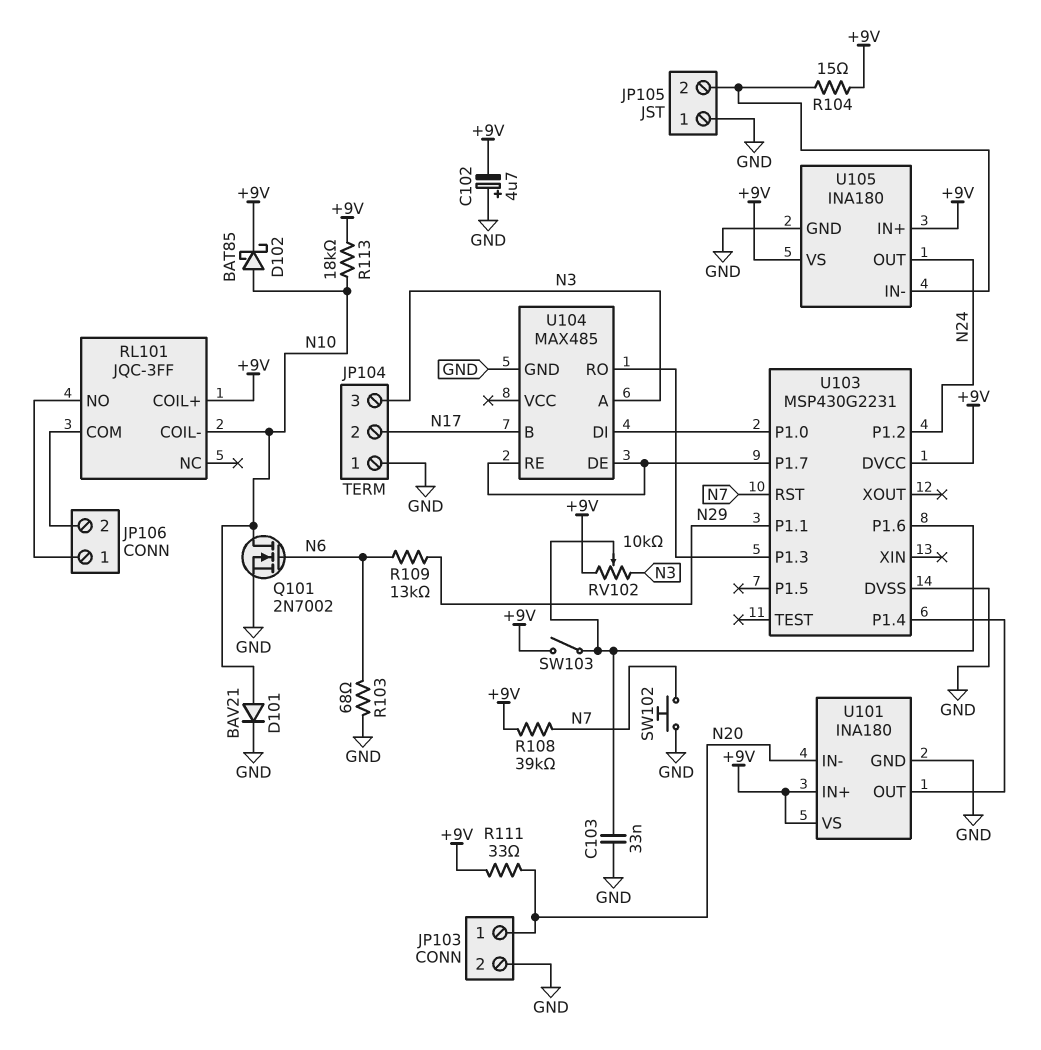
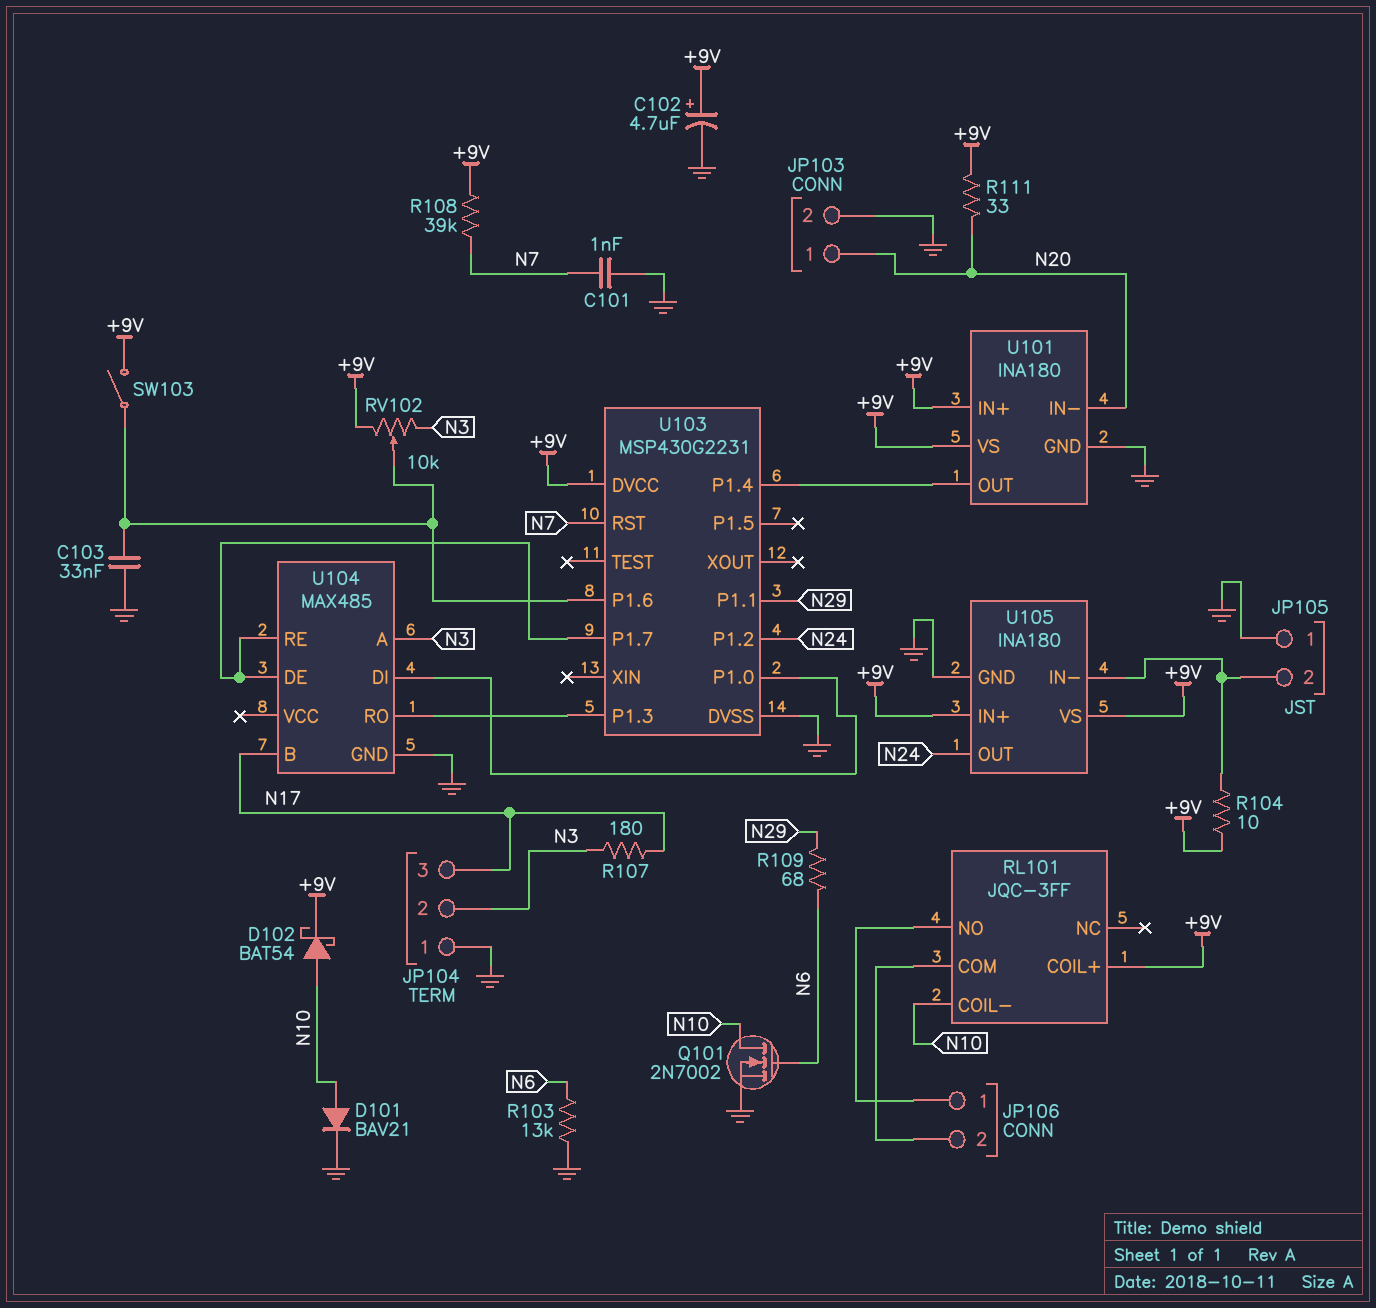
C101: none -> 1nF (GND, N7)
C102: 4.7uF (plus GND, minus +9V) -> 4.7uF (plus +9V, minus GND)
D102: schottky BAT85 (A N10, K +9V) -> schottky BAT54 (A N10, K +9V)
JP104 pin 2: N17 -> N3
JP104 pin 3: N3 -> N17
R103: 68 (GND, N6) -> 13k (GND, N6)
R104: 15 (+9V, JP105/2) -> 10 (+9V, JP105/2)
R107: none -> 180 (N3, N17)
R109: 13k (N6, N29) -> 68 (N6, N29)
R113: 18k (+9V, N10) -> none
SW102: button (GND, N7) -> none

